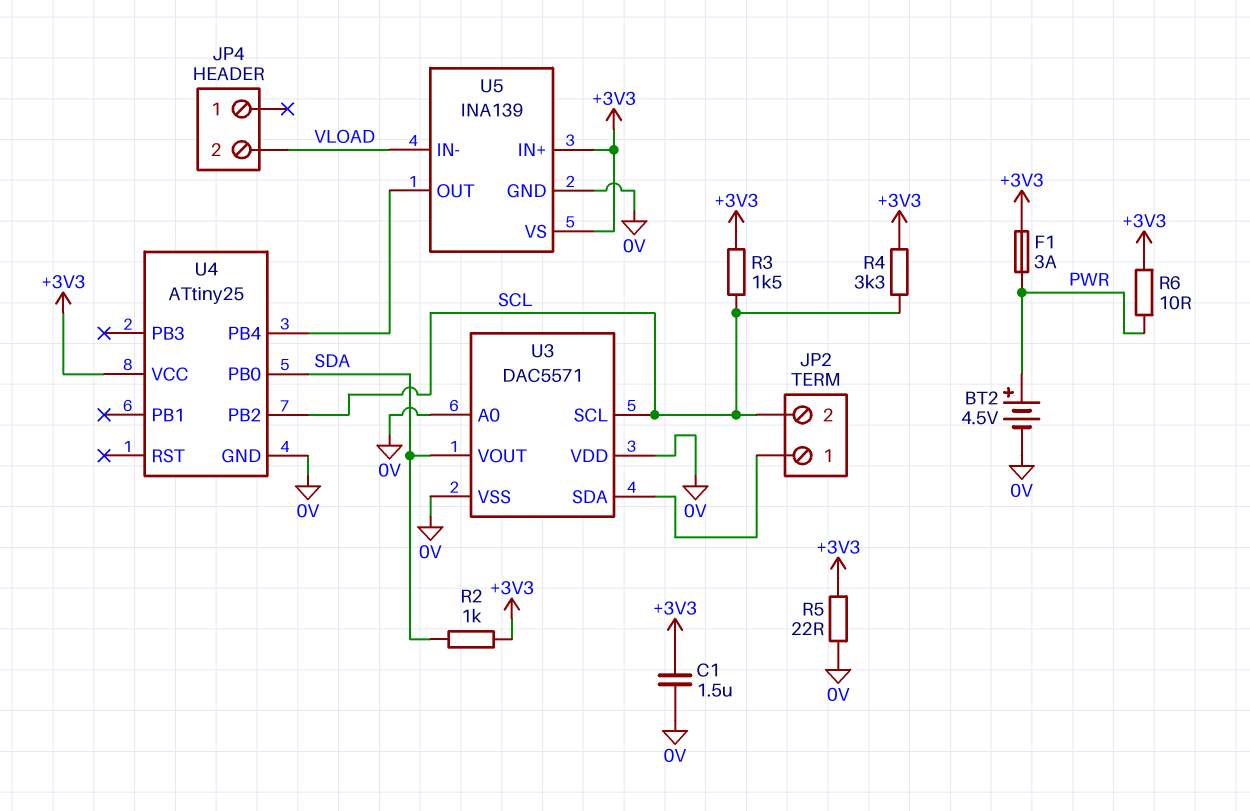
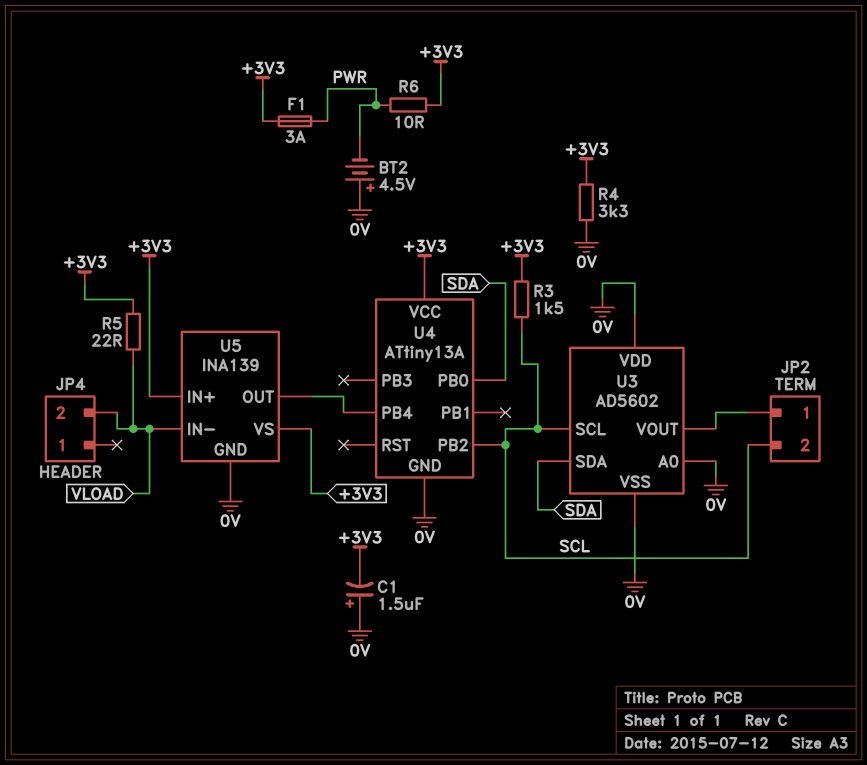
BT2: 4.5V (plus PWR, minus 0V) -> 4.5V (plus 0V, minus PWR)
C1: 1.5uF (+3V3, 0V) -> 1.5uF (plus 0V, minus +3V3)
R2: 1k (+3V3, SDA) -> none
R4: 3.3k (+3V3, SCL) -> 3.3k (+3V3, 0V)
R5: 22 (+3V3, 0V) -> 22 (+3V3, VLOAD)
U3: DAC5571 -> AD5602
U3 pin SDA: JP2/1 -> SDA
U3 pin VOUT: SDA -> JP2/1
U4: ATtiny25 -> ATtiny13A

